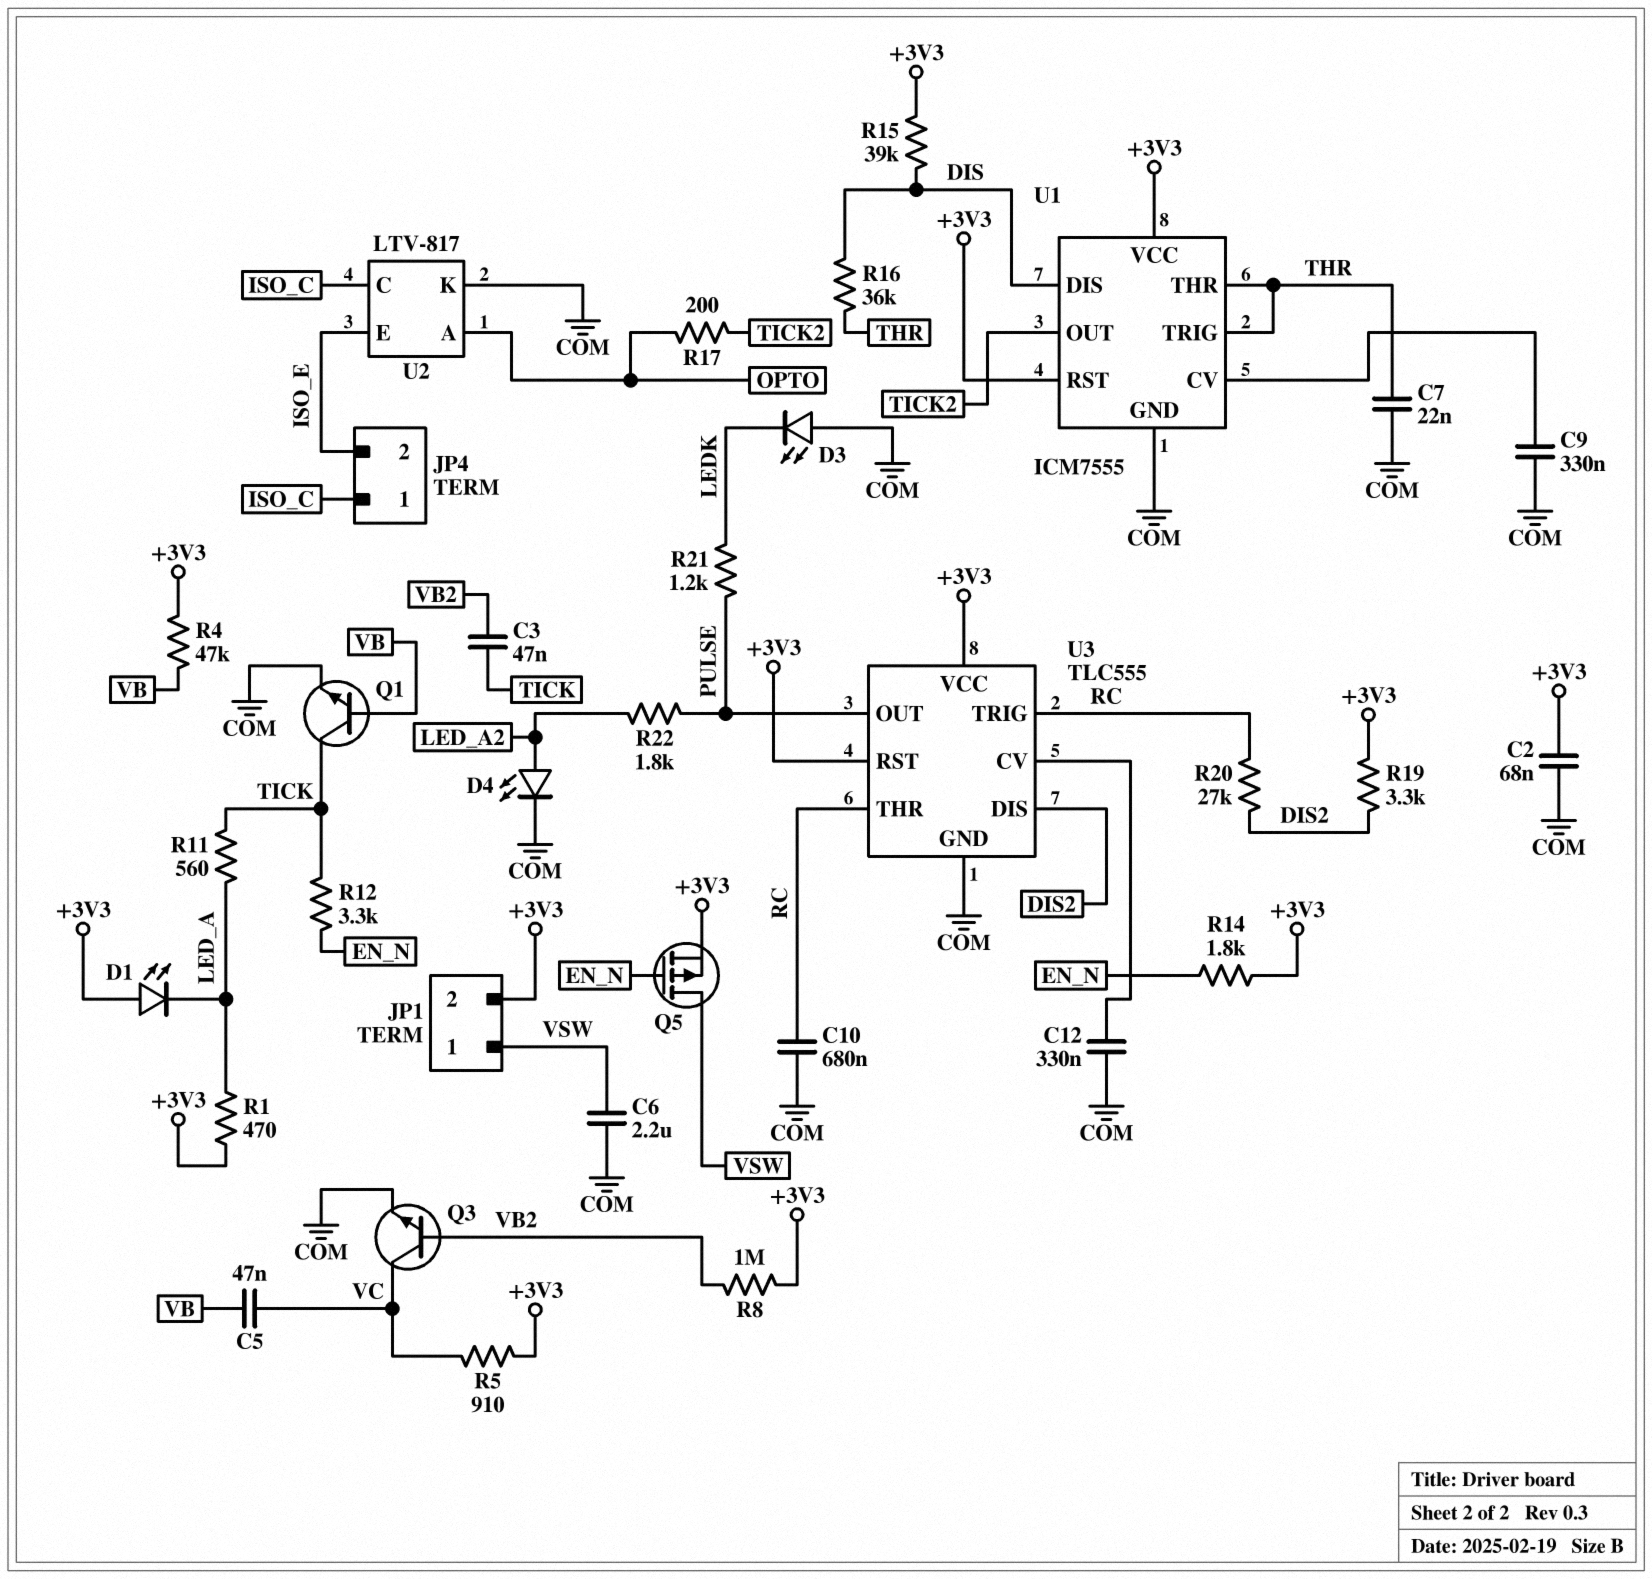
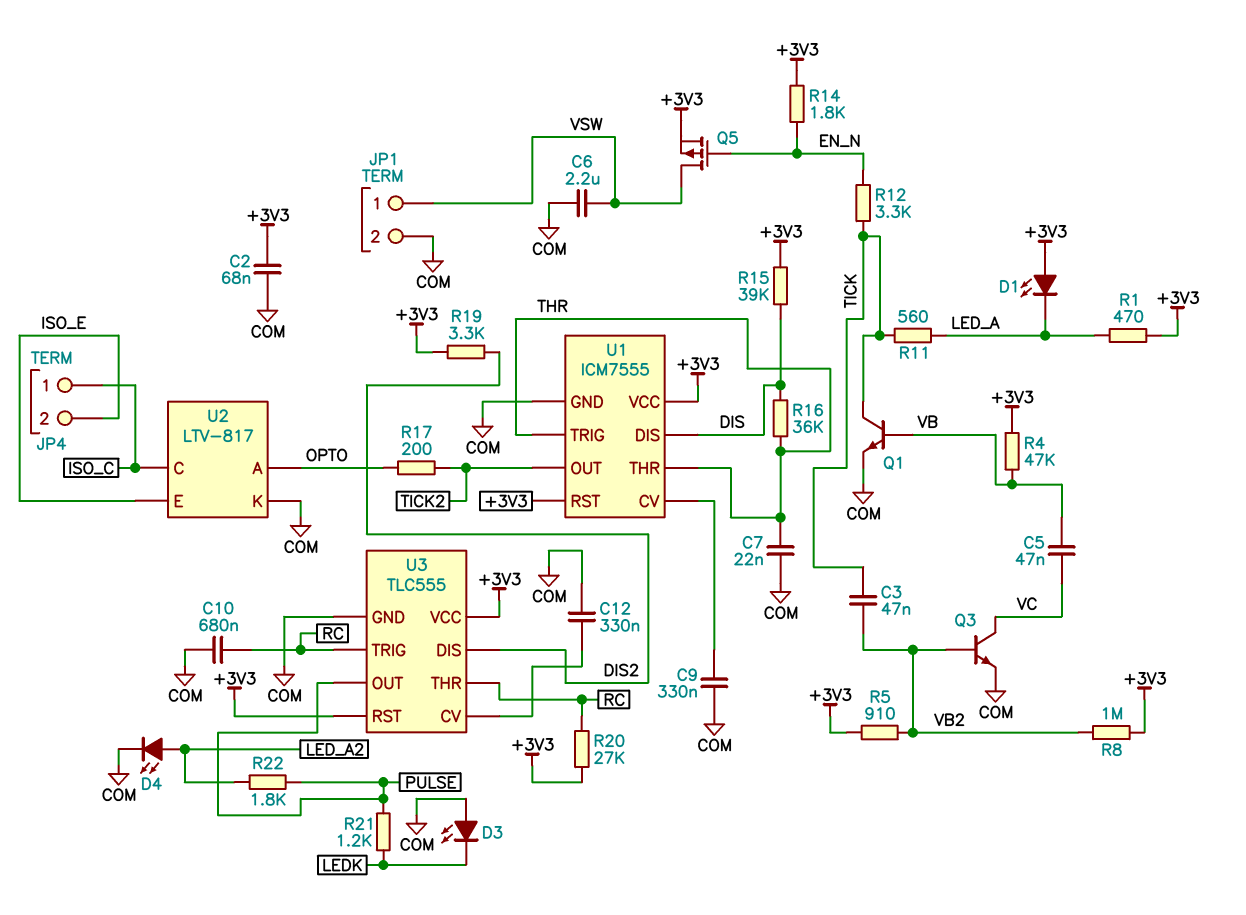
JP1 pin 2: +3V3 -> COM
R5: 910 (+3V3, VC) -> 910 (+3V3, VB2)
R20: 27k (DIS2, RC) -> 27k (+3V3, RC)

